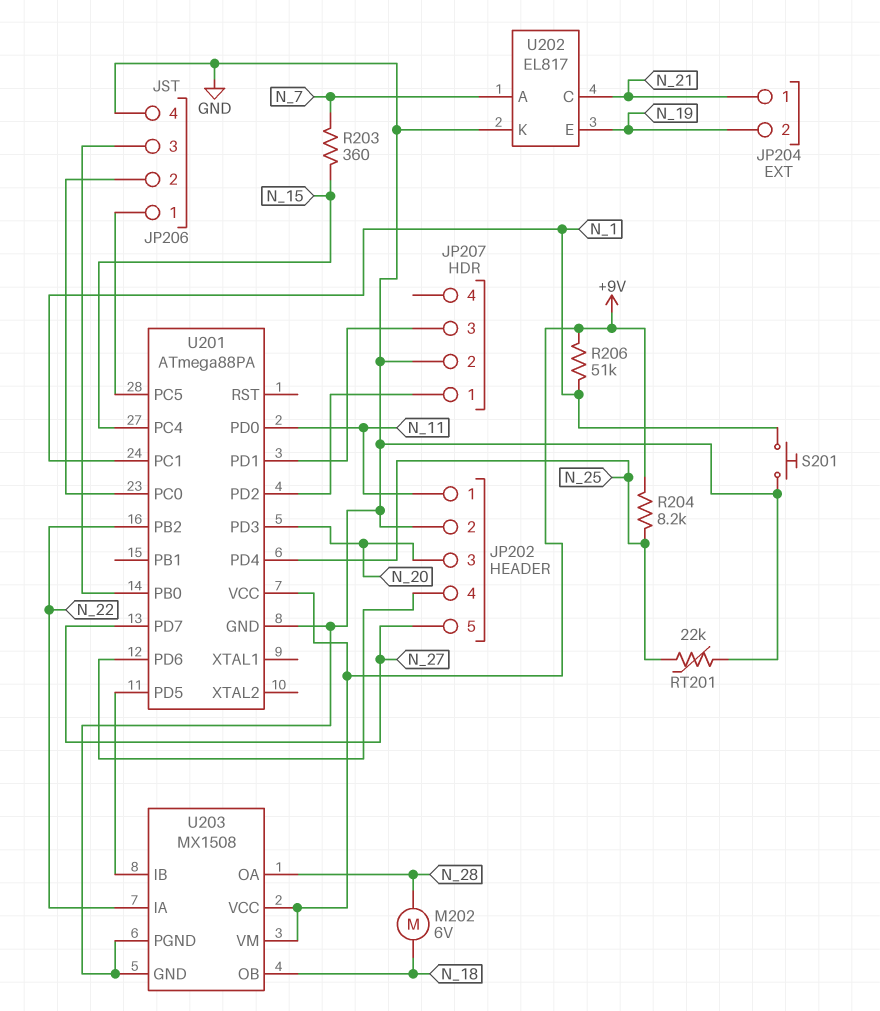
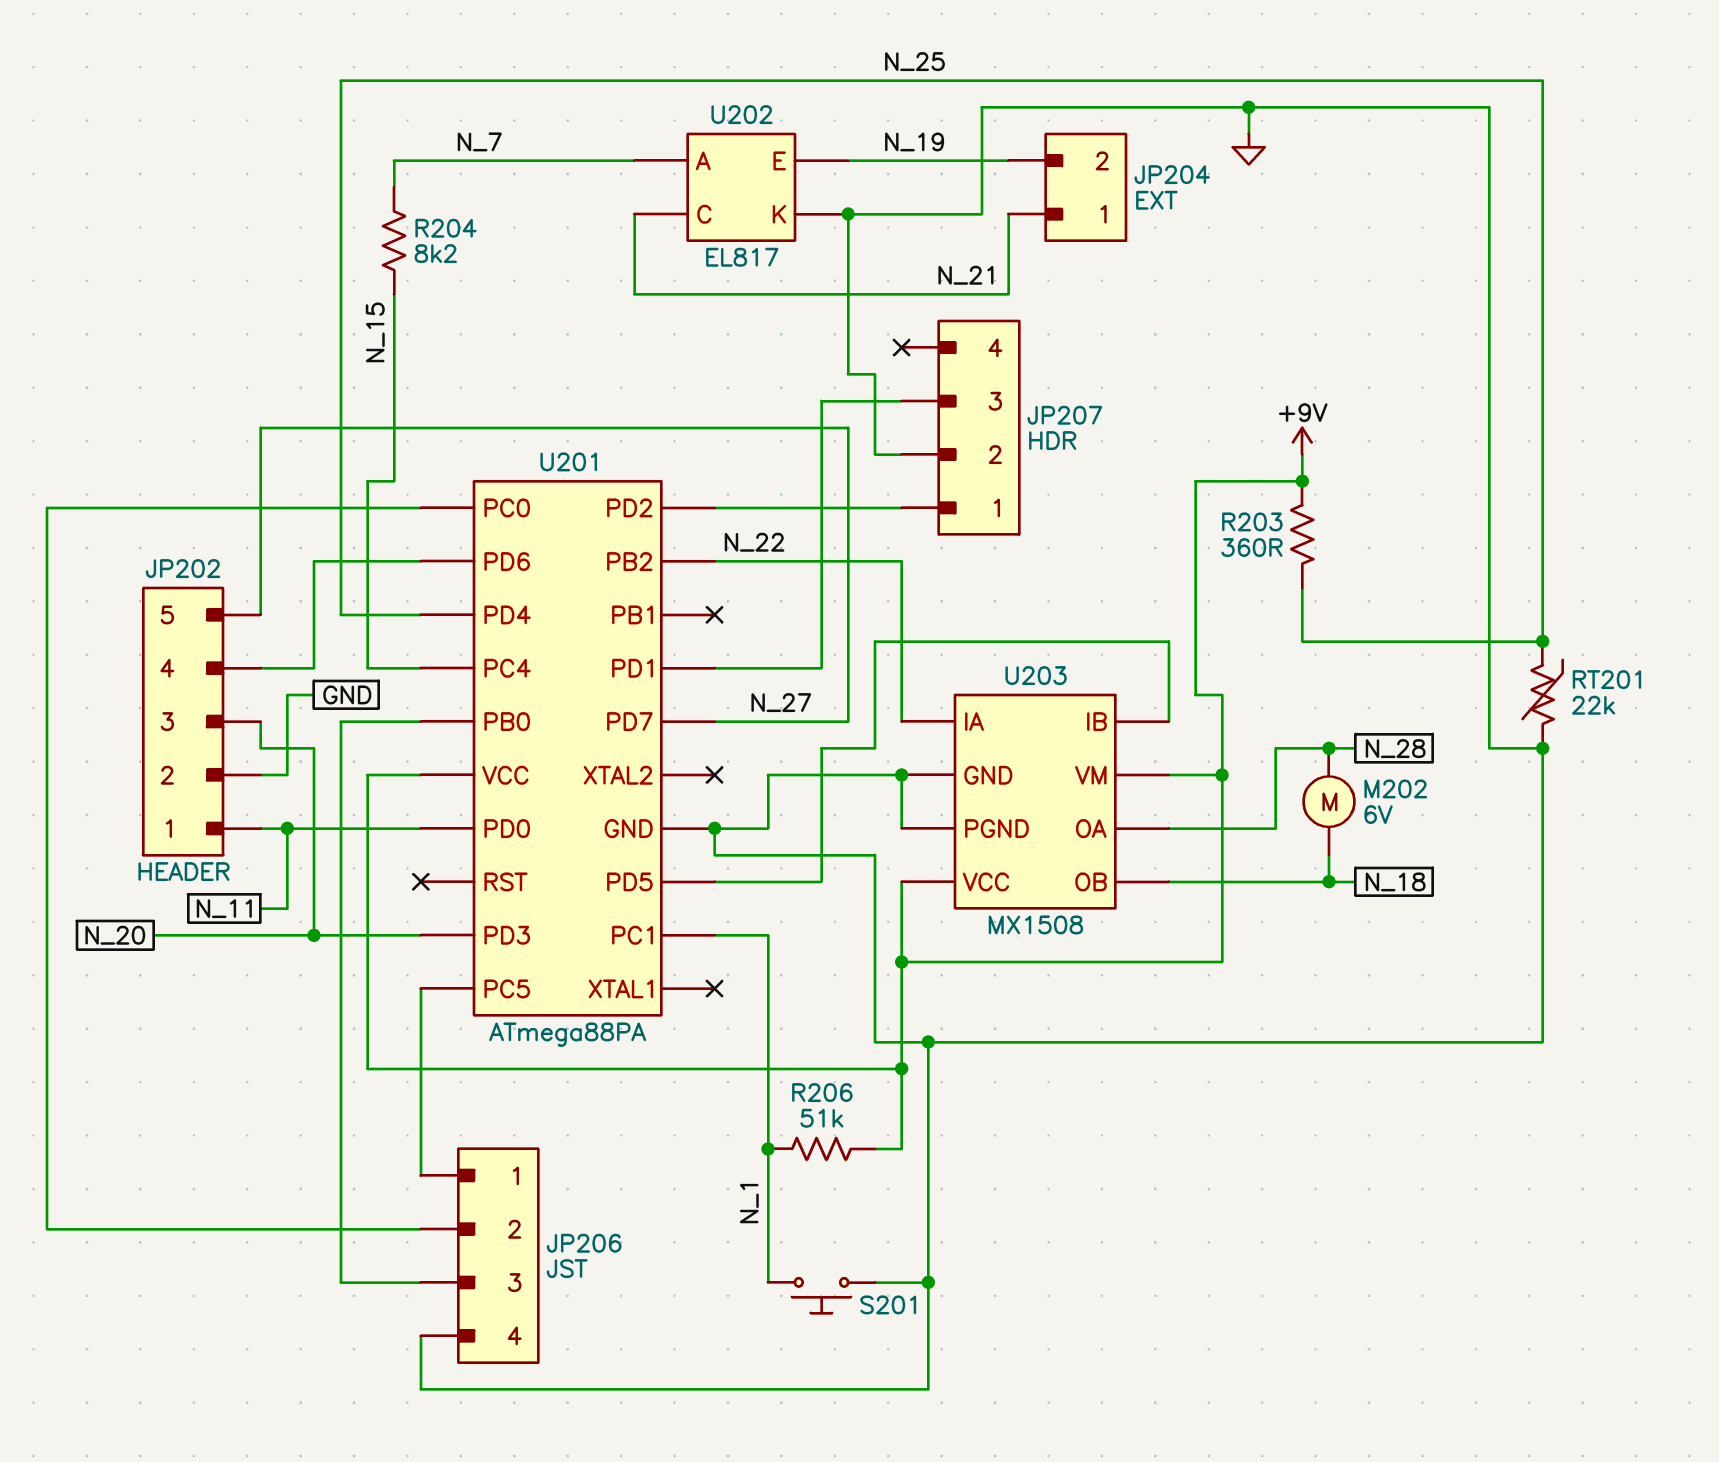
R203: 360 (N_7, N_15) -> 360 (+9V, N_25)
R204: 8.2k (+9V, N_25) -> 8.2k (N_7, N_15)

